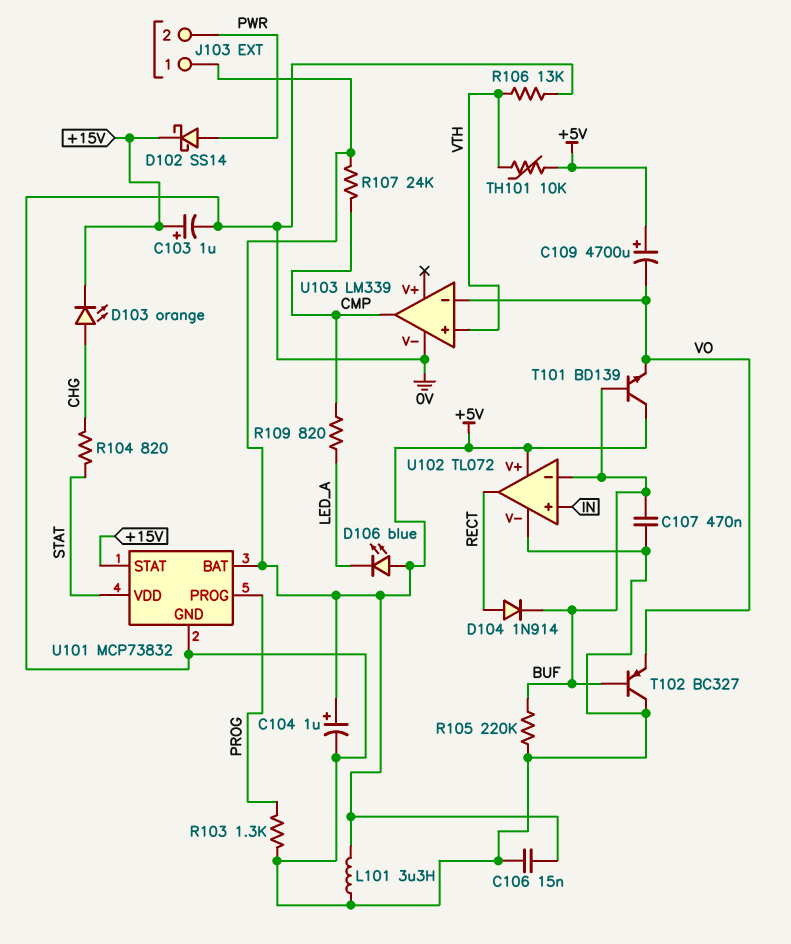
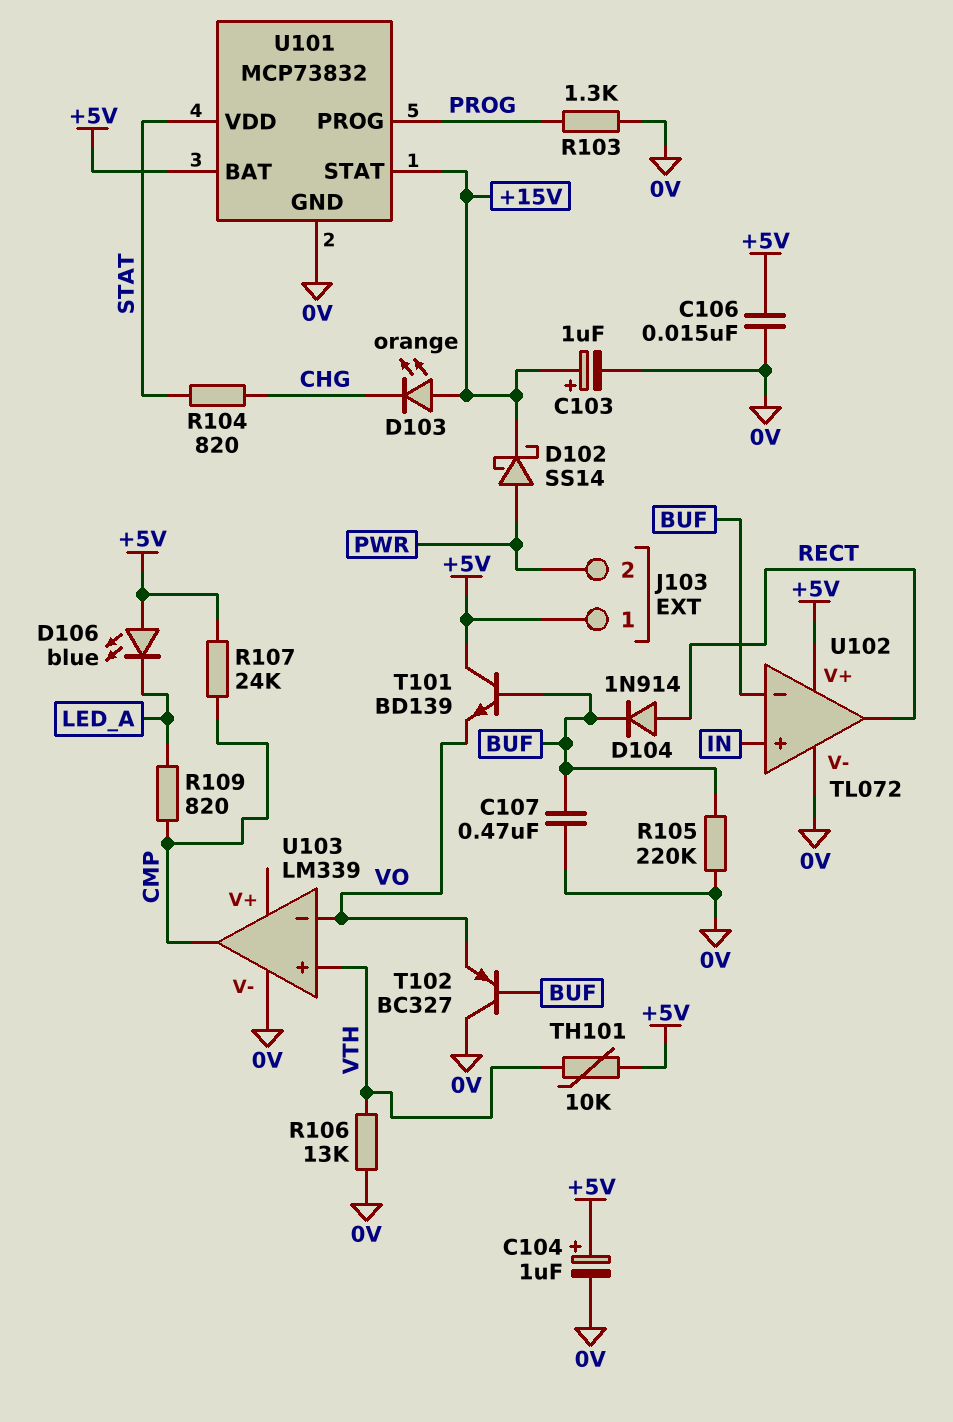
C109: 4700uF (plus +5V, minus VO) -> none
D103: LED orange (A CHG, K +15V) -> LED orange (A +15V, K CHG)
L101: 3.3uH (+5V, 0V) -> none

